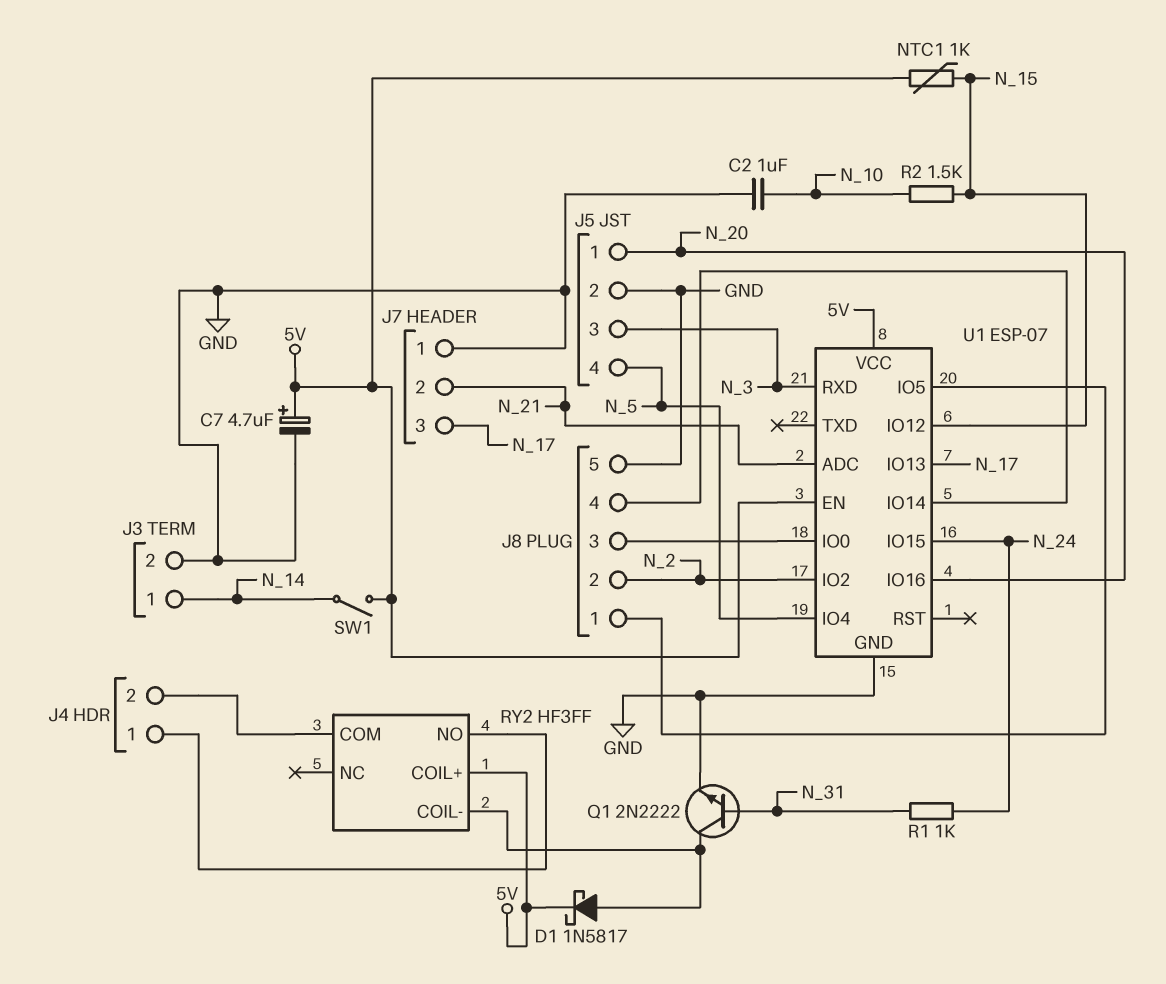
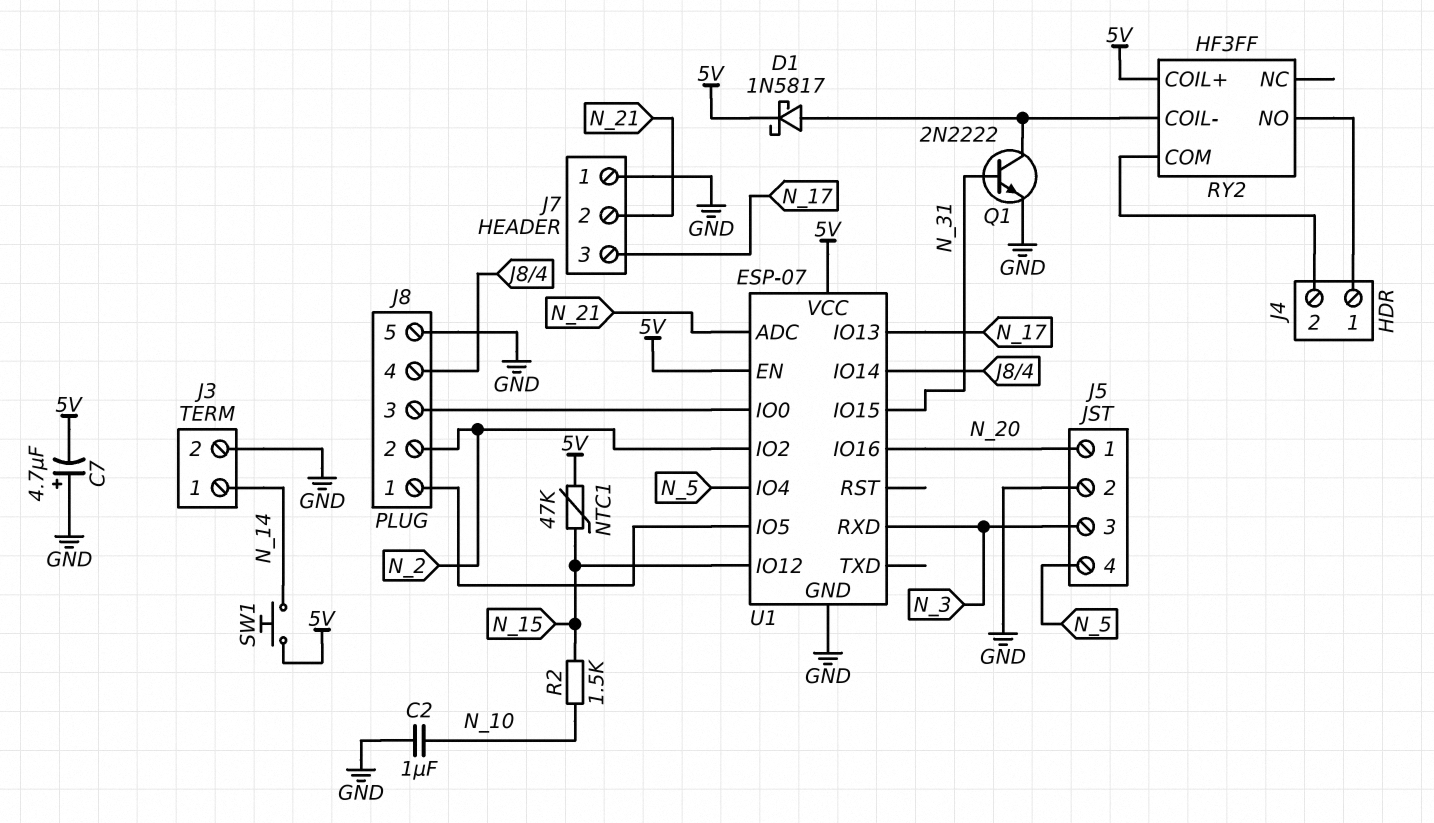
C7: 4.7uF (plus 5V, minus GND) -> 4.7uF (plus GND, minus 5V)
NTC1: 1k (5V, N_15) -> 47k (5V, N_15)
R1: 1k (N_24, N_31) -> none
SW1: switch (5V, N_14) -> button (5V, N_14)
U1 pin IO15: N_24 -> N_31

